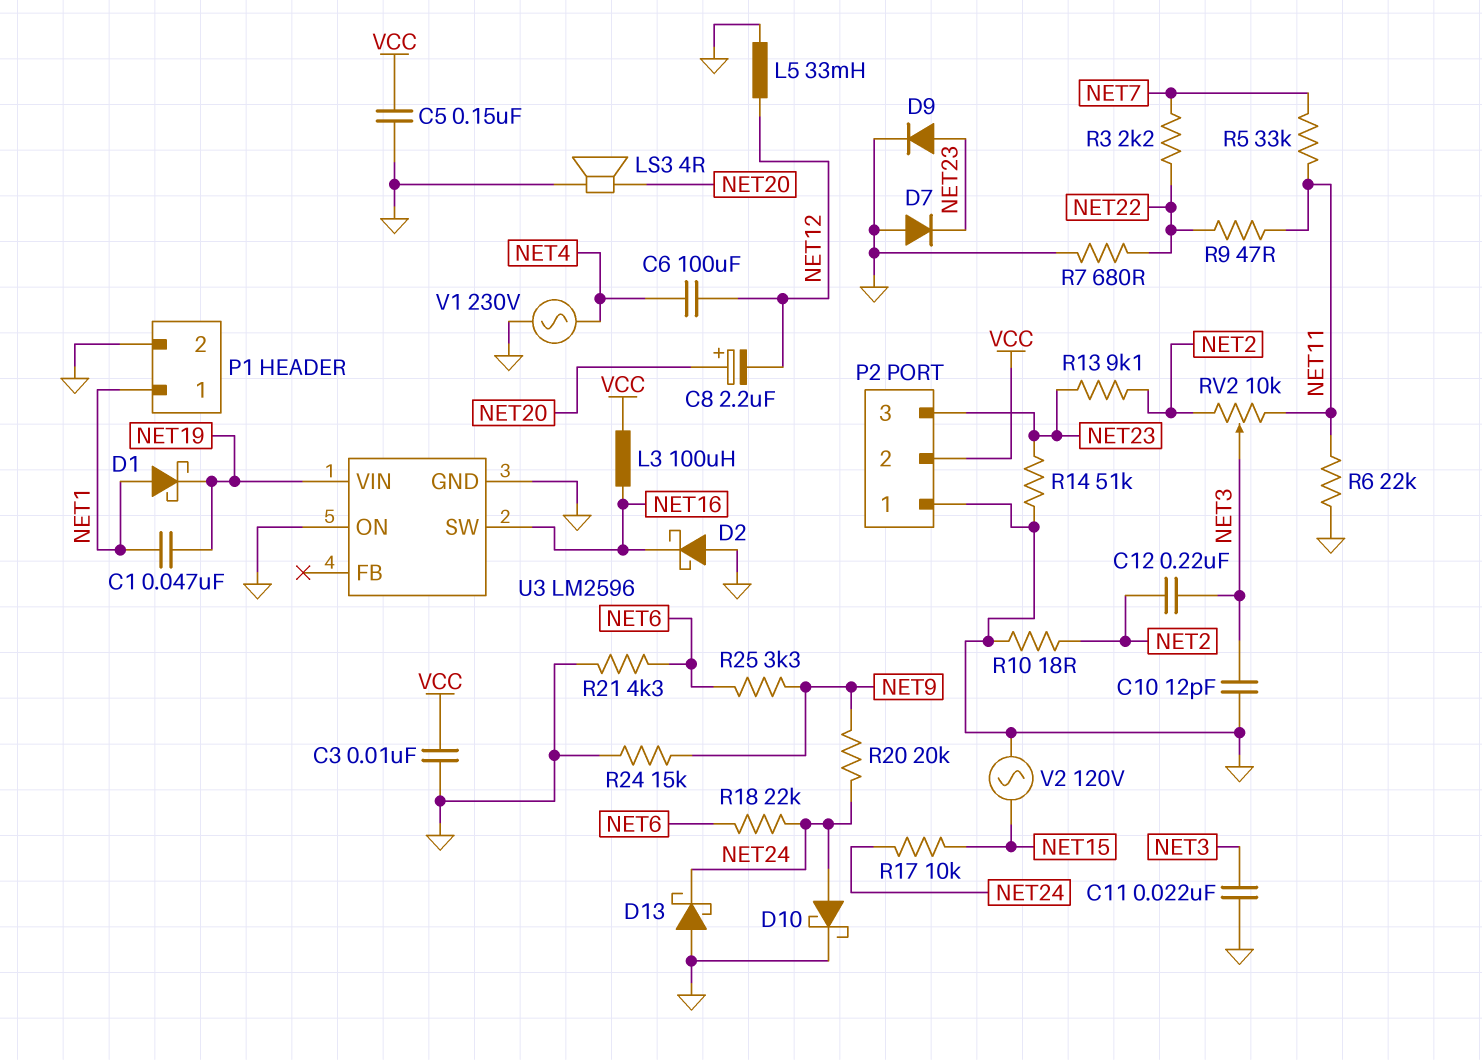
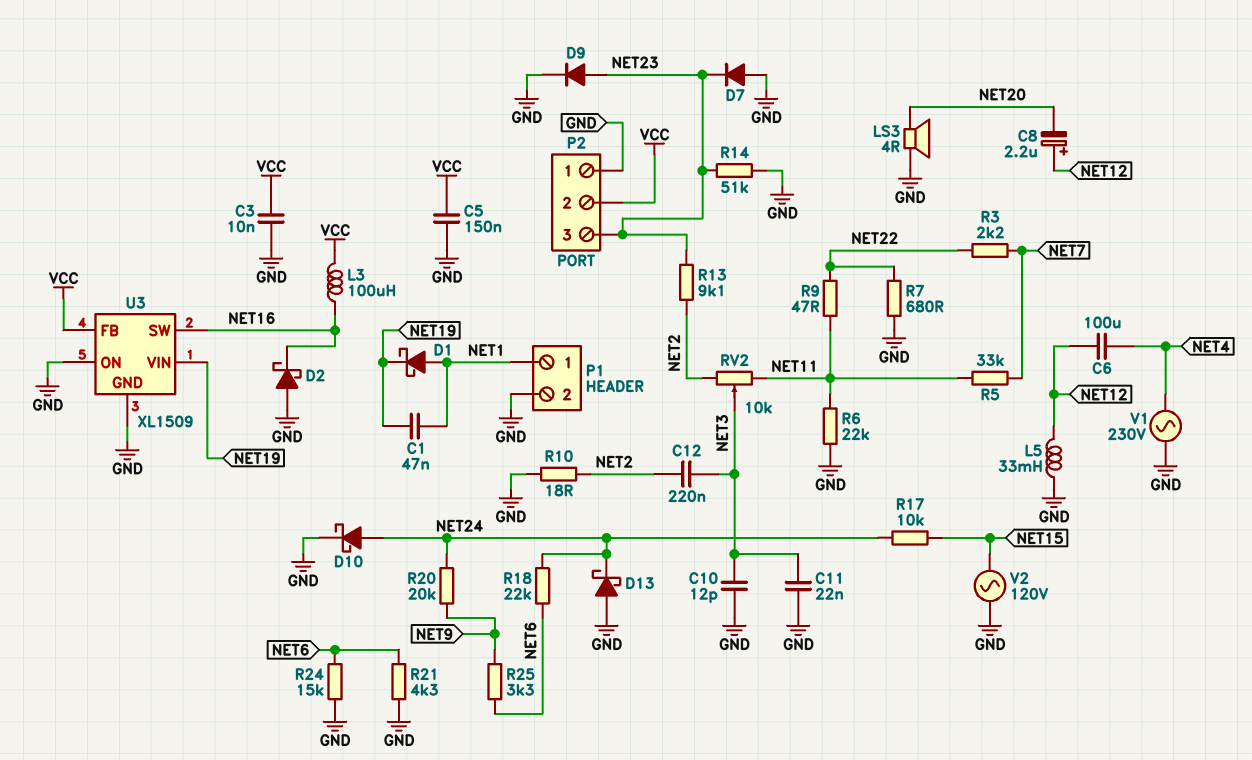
C8: 2.2uF (plus NET20, minus NET12) -> 2.2uF (plus NET12, minus NET20)
R24: 15k (GND, NET9) -> 15k (GND, NET6)
U3: LM2596 -> XL1509
U3 pin FB: none -> VCC

